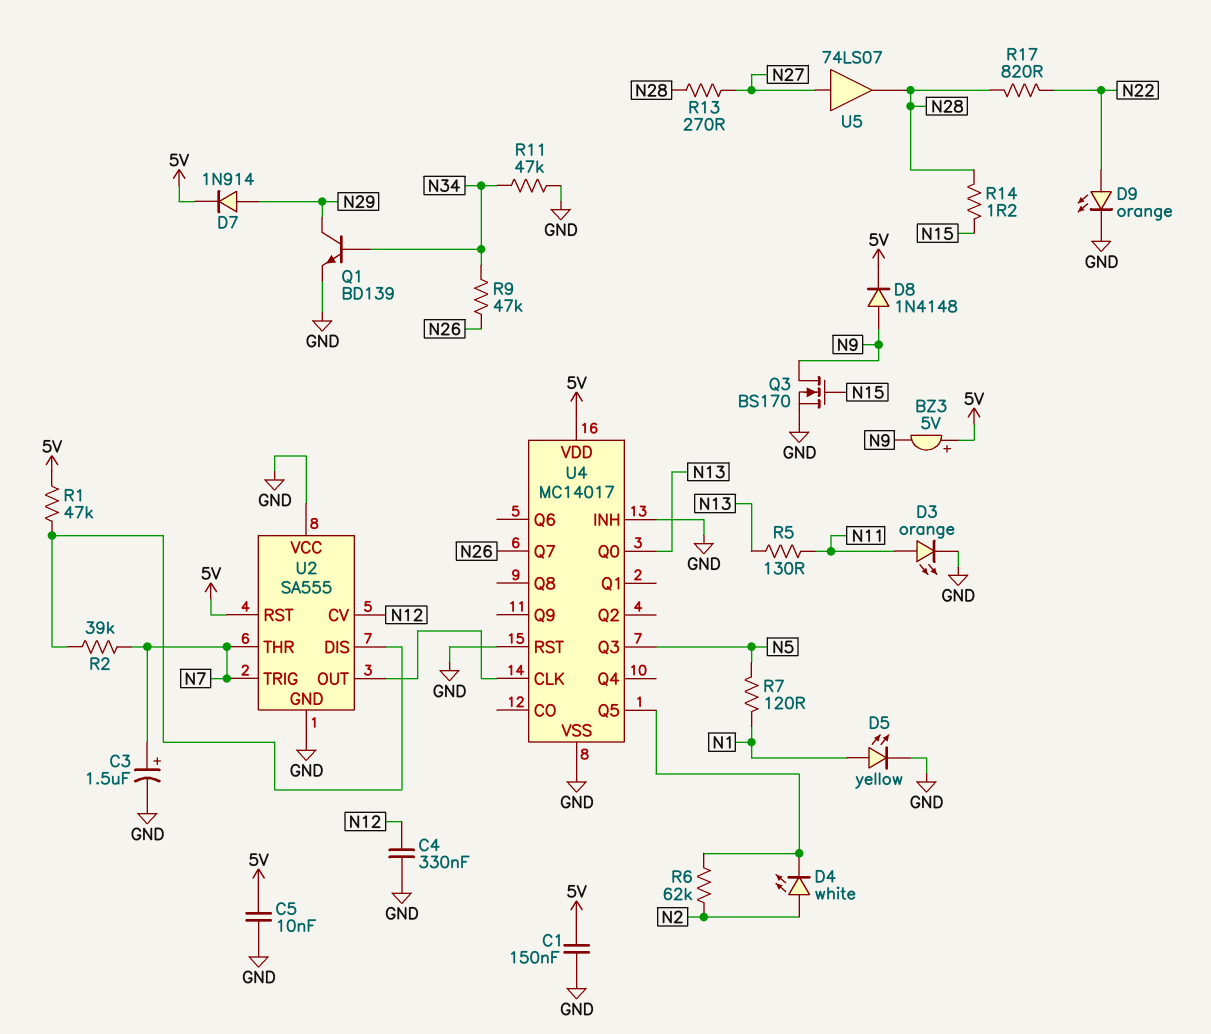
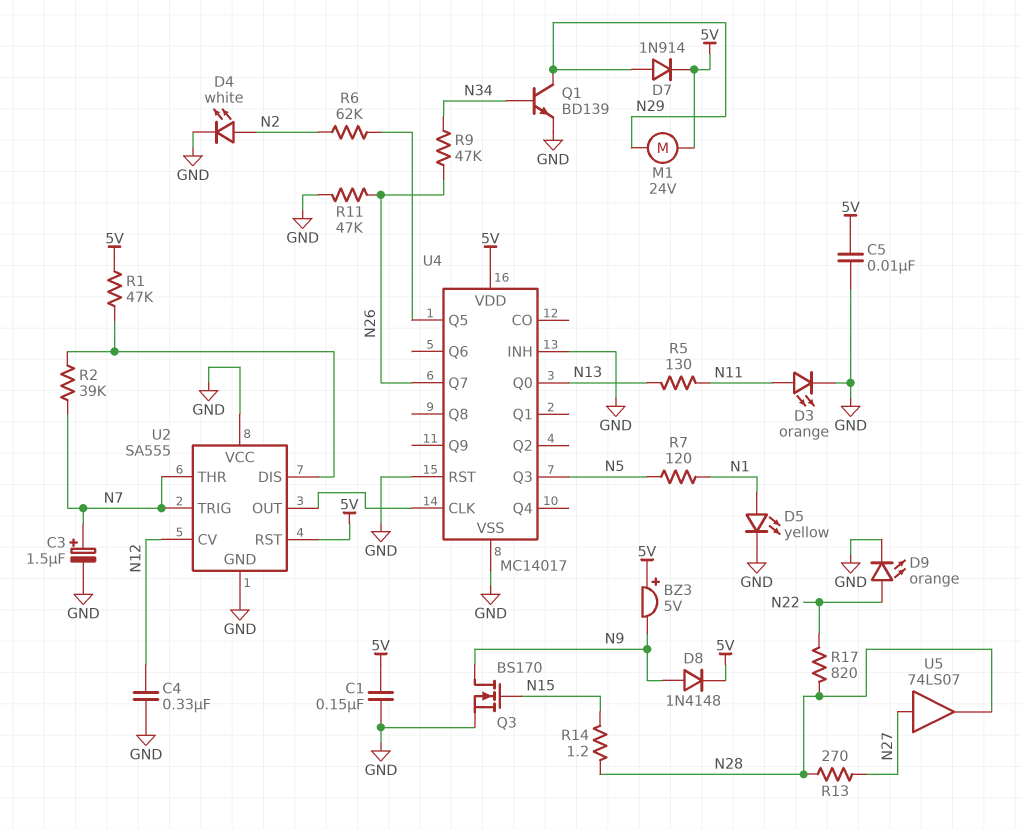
D4: LED white (A N2, K U4/Q5) -> LED white (A N2, K GND)
M1: none -> motor 24V (5V, N29)
R11: 47k (GND, N34) -> 47k (GND, N26)

